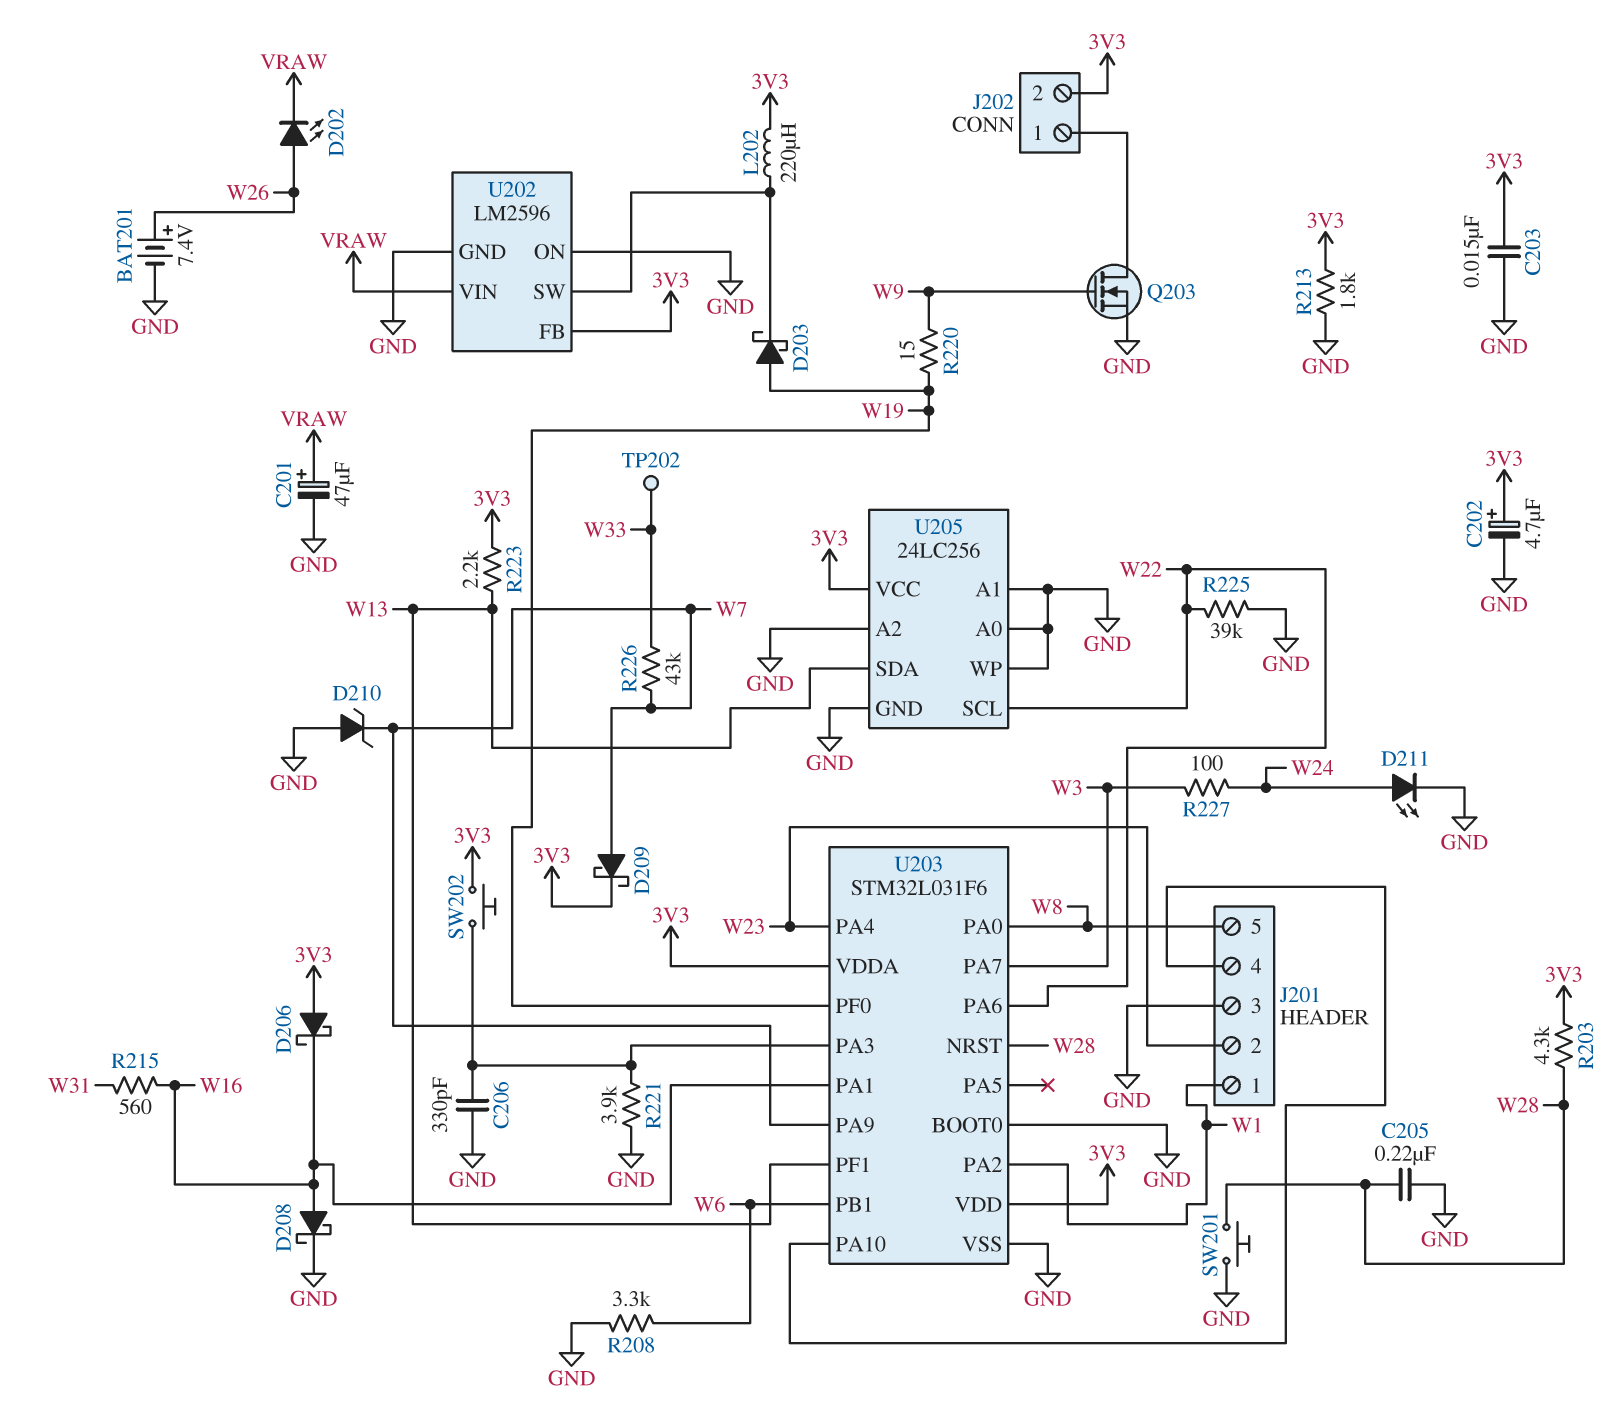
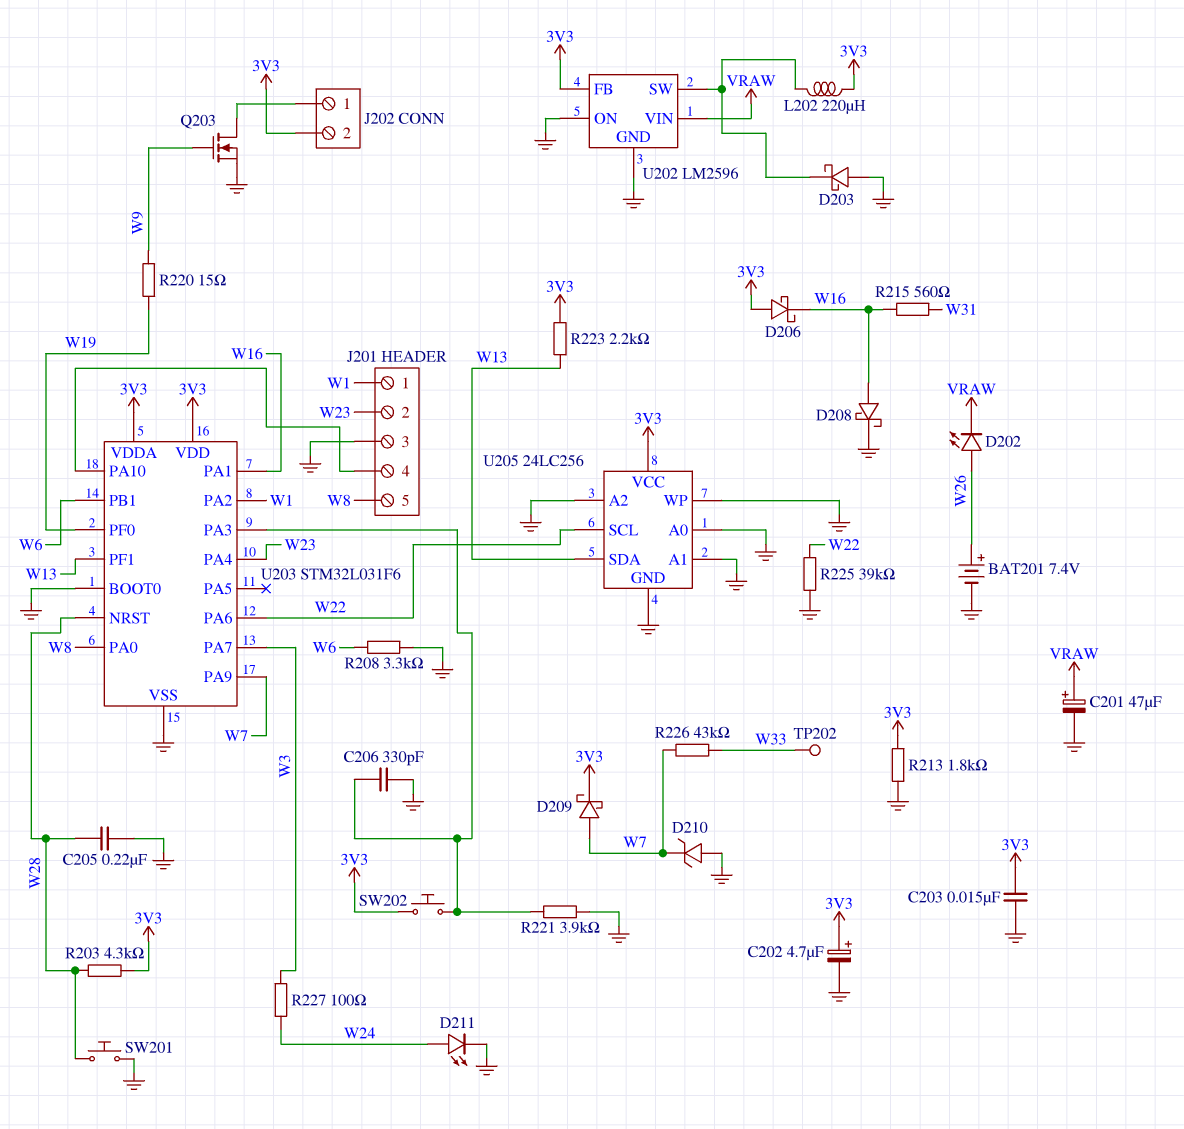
D203: schottky (A W19, K U202/SW) -> schottky (A GND, K U202/SW)

